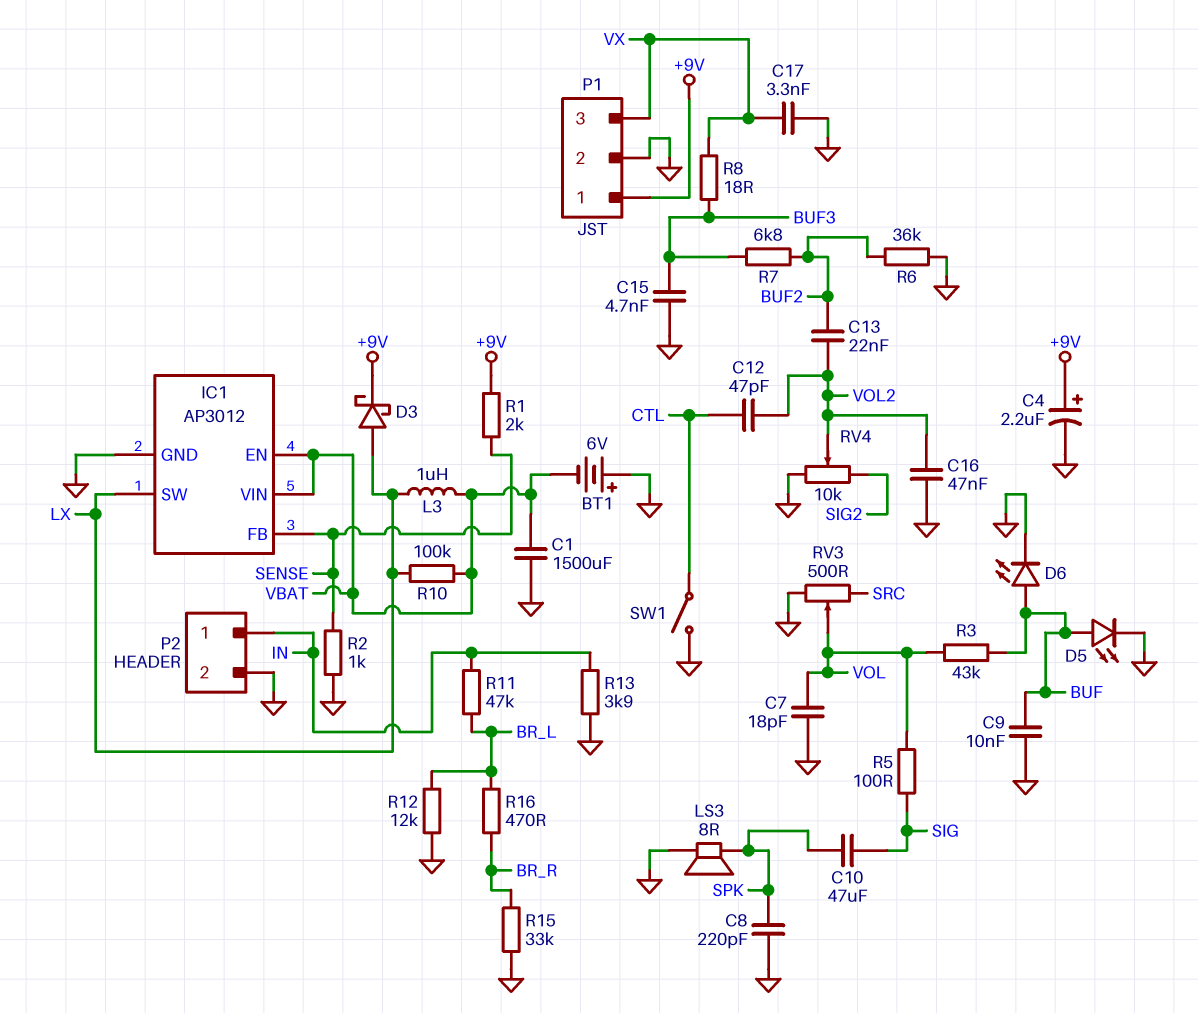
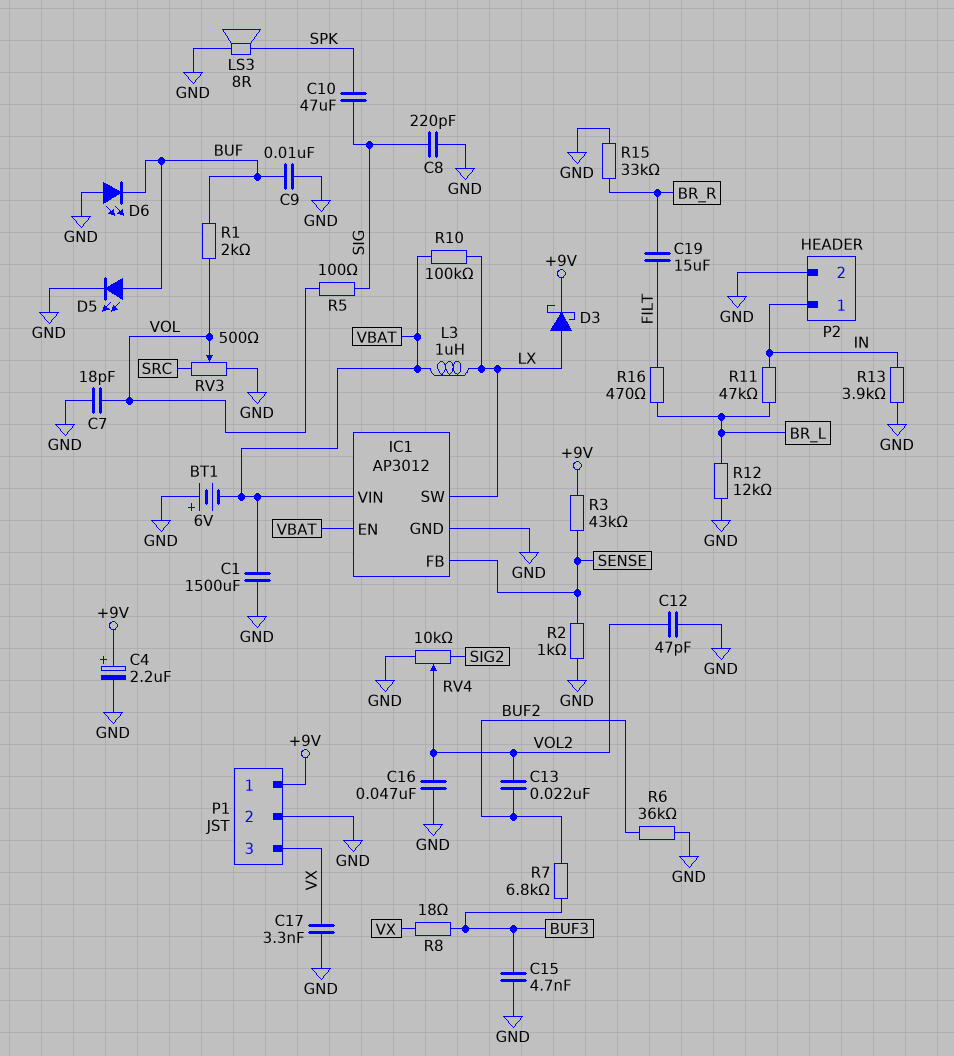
C8: 220pF (GND, SPK) -> 220pF (GND, SIG)
C12: 47pF (CTL, VOL2) -> 47pF (GND, VOL2)
C19: none -> 15uF (BR_R, FILT)
D6: LED (A BUF, K GND) -> LED (A GND, K BUF)
R1: 2k (+9V, SENSE) -> 2k (BUF, VOL)
R3: 43k (BUF, VOL) -> 43k (+9V, SENSE)
R16: 470 (BR_L, BR_R) -> 470 (BR_L, FILT)
SW1: switch (CTL, GND) -> none

